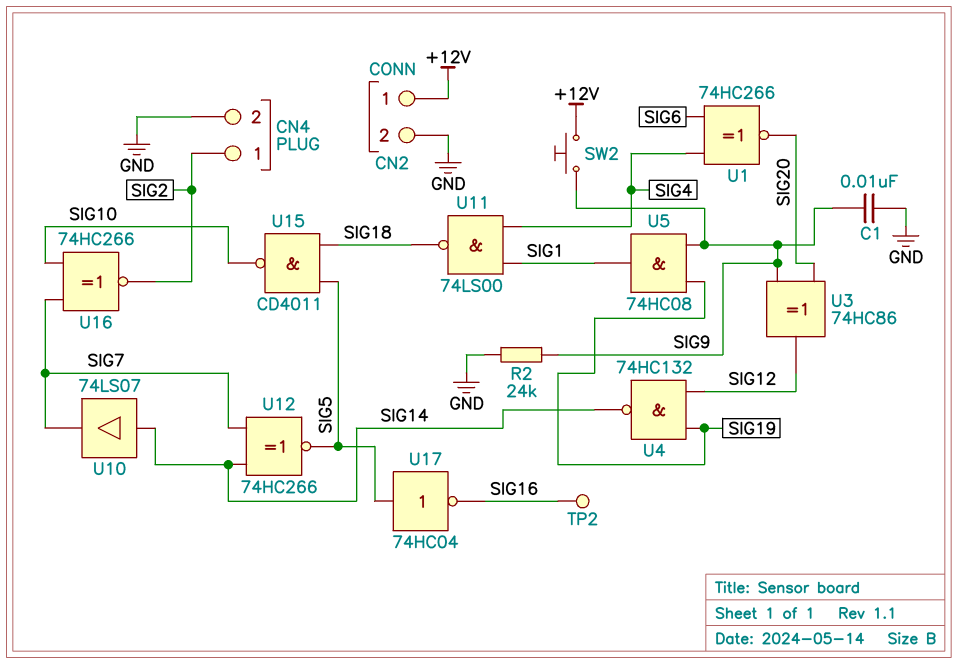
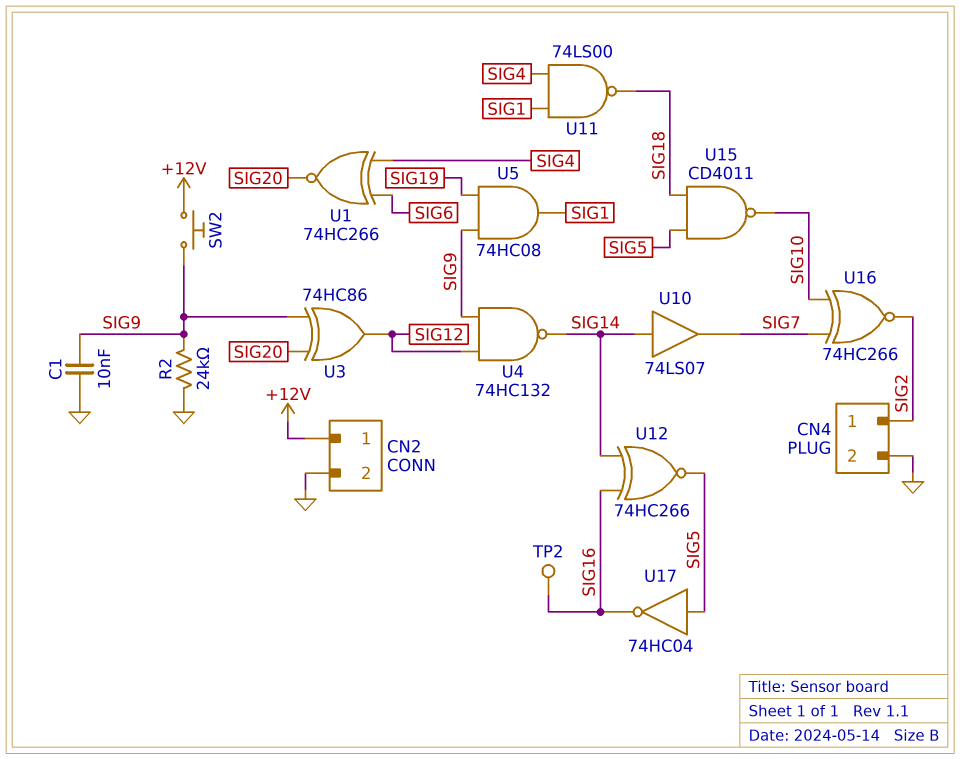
U4: NAND 74HC132 (in SIG12, in SIG19, out SIG14) -> NAND 74HC132 (in SIG9, in SIG12, out SIG14)
U12: XNOR 74HC266 (in SIG7, in SIG14, out SIG5) -> XNOR 74HC266 (in SIG14, in SIG16, out SIG5)

